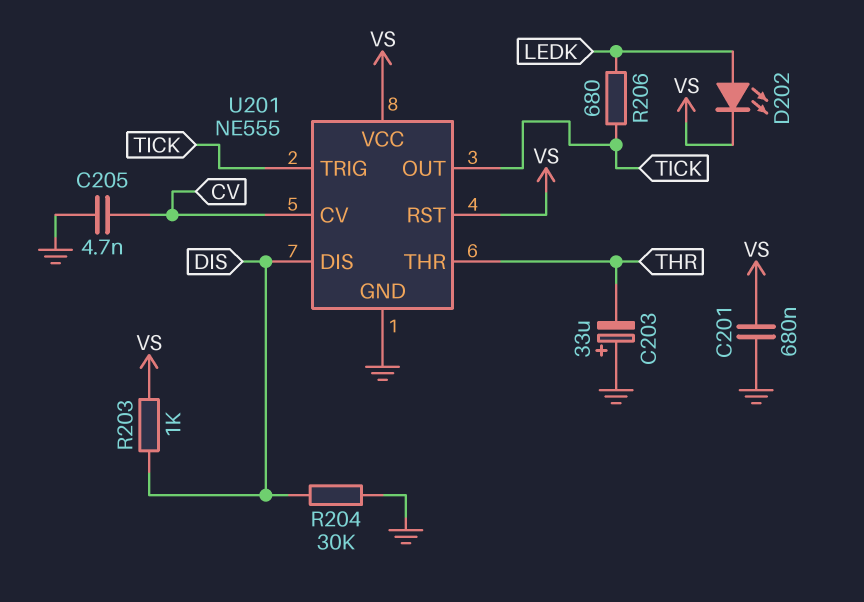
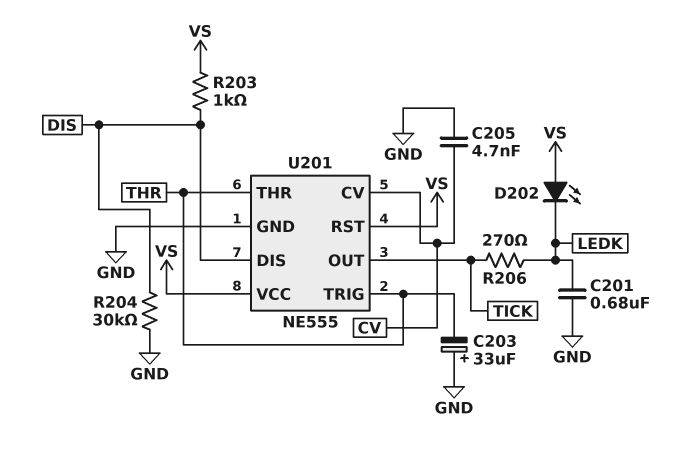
C201: 680nF (GND, VS) -> 680nF (GND, LEDK)
D202: LED (A LEDK, K VS) -> LED (A VS, K LEDK)
R206: 680 (LEDK, TICK) -> 270 (LEDK, TICK)
U201 pin TRIG: TICK -> THR

